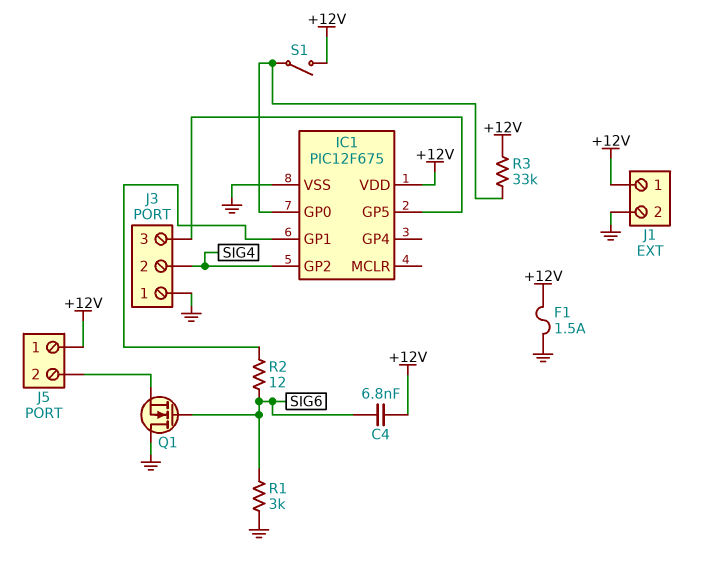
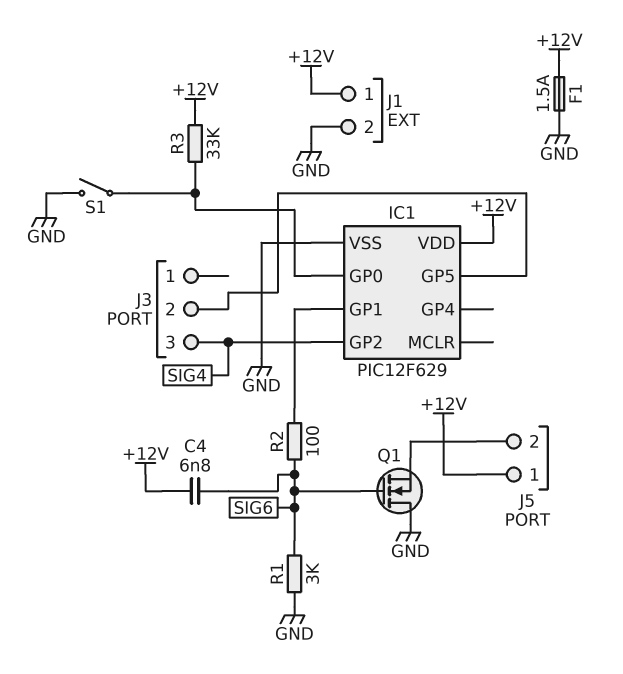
IC1: PIC12F675 -> PIC12F629
J3 pin 1: GND -> none
J3 pin 2: SIG4 -> IC1/GP5
J3 pin 3: IC1/GP5 -> SIG4
R2: 12 (IC1/GP1, SIG6) -> 100 (IC1/GP1, SIG6)
S1: switch (+12V, IC1/GP0) -> switch (GND, IC1/GP0)

